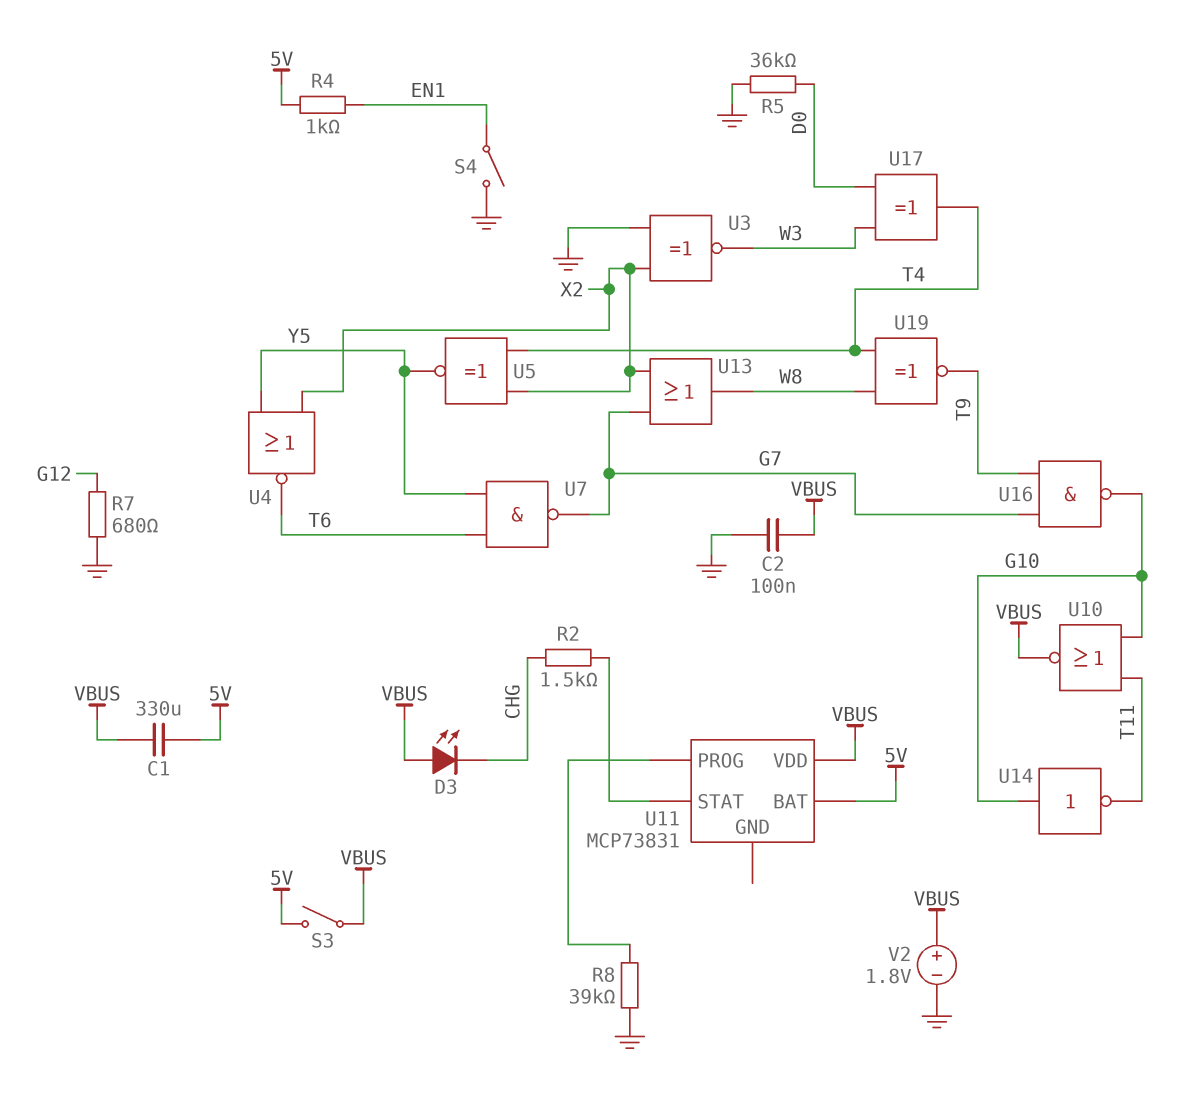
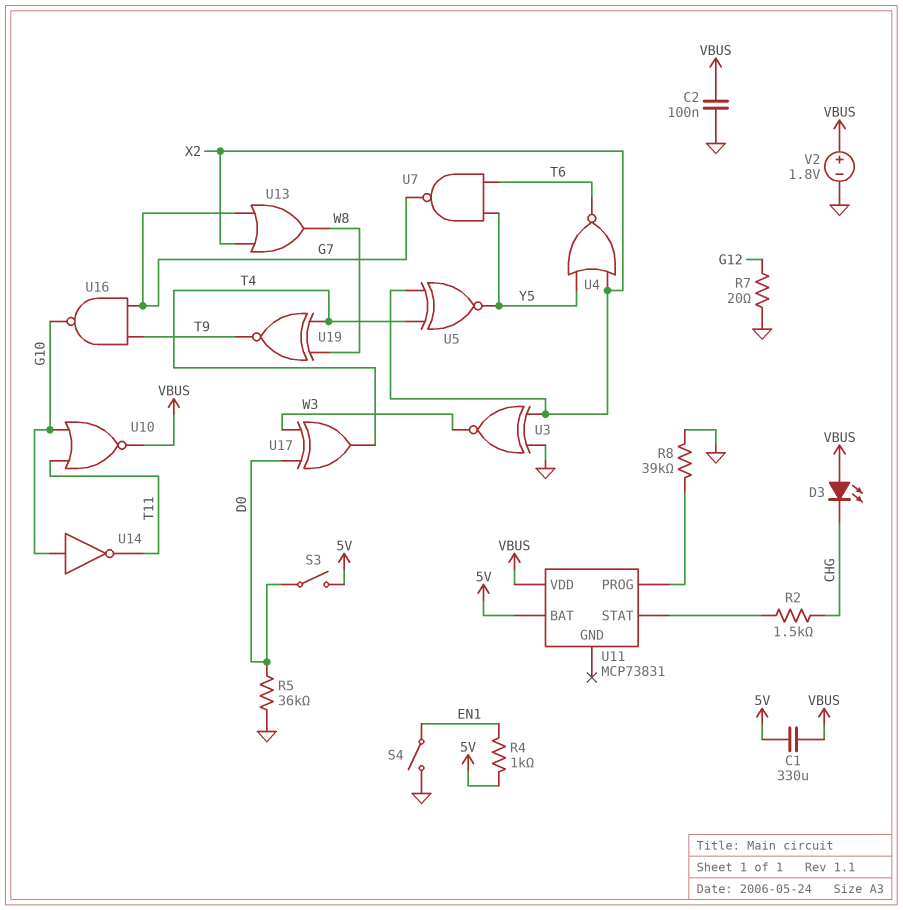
R7: 680 (G12, GND) -> 20 (G12, GND)
S3: switch (5V, VBUS) -> switch (5V, D0)

